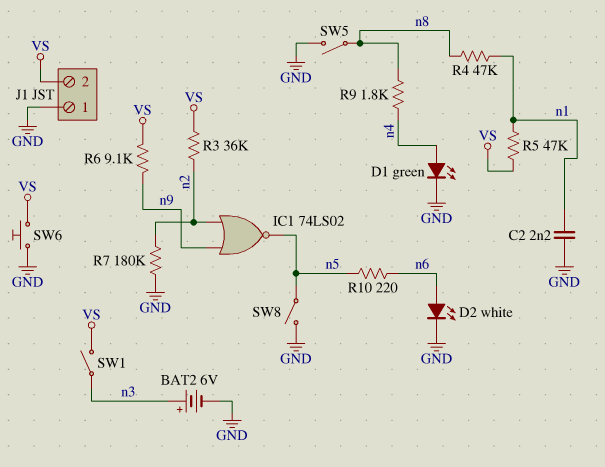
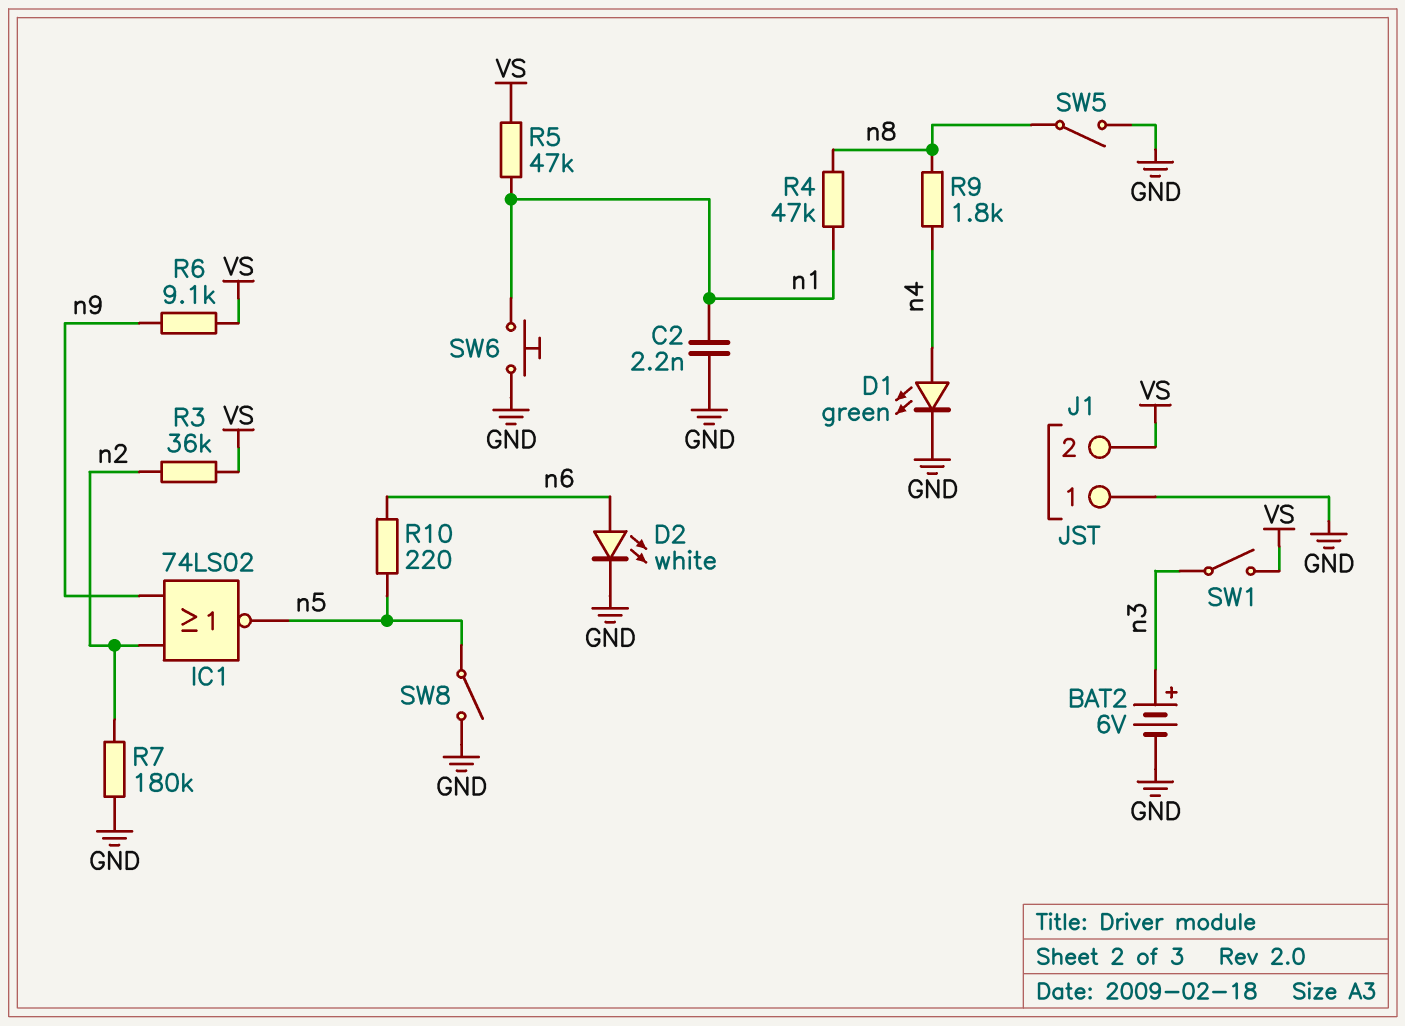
SW6: button (GND, VS) -> button (GND, n1)

